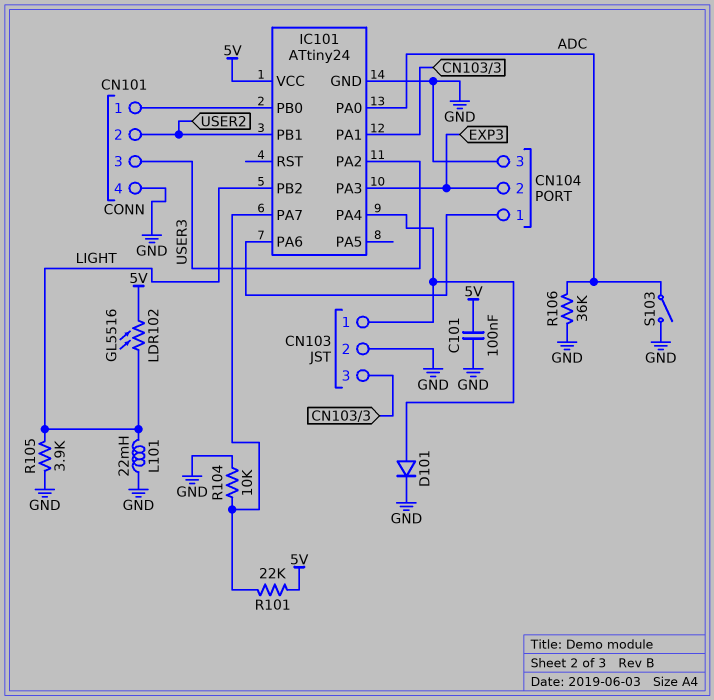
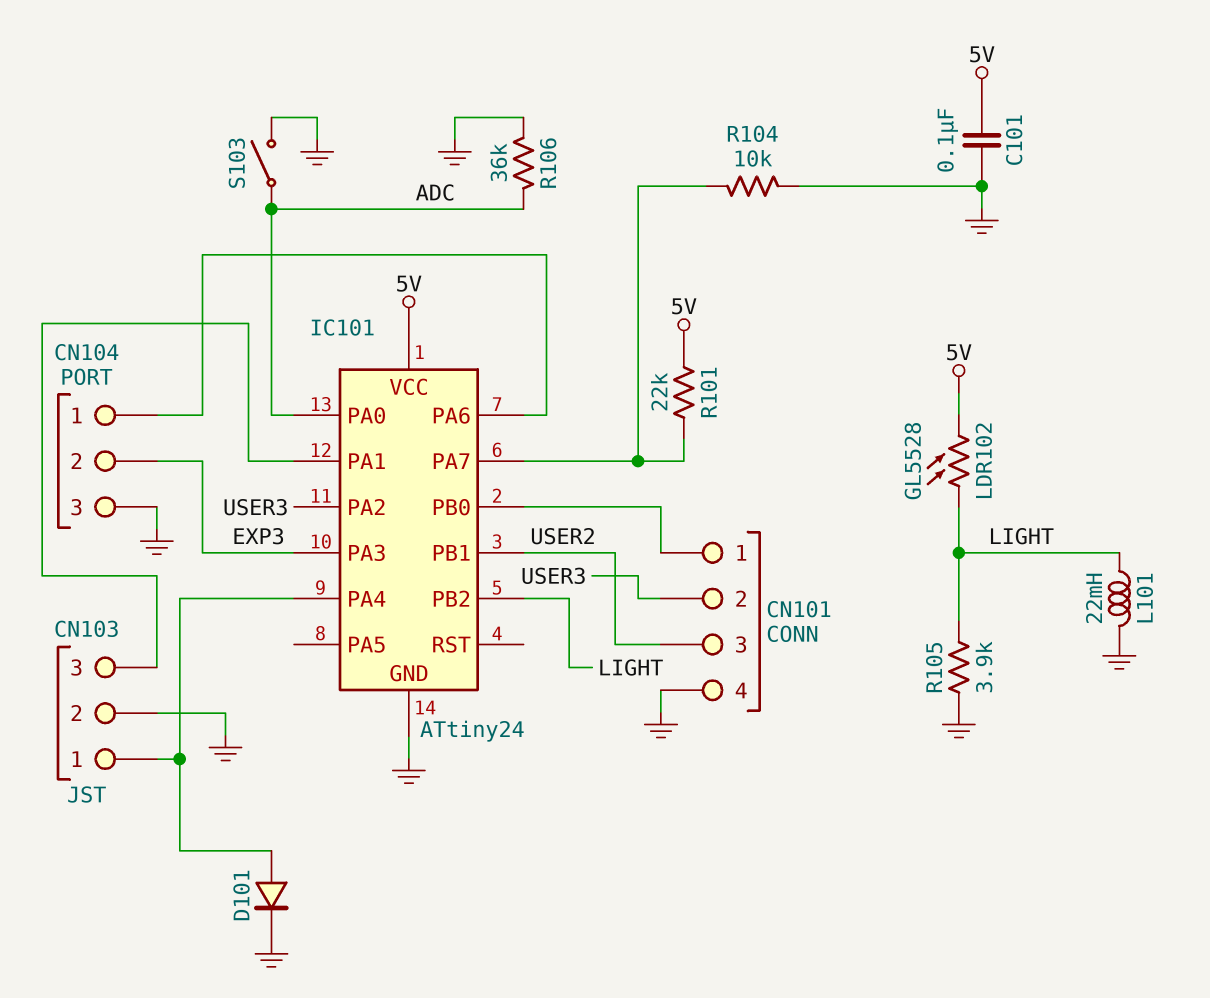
CN101 pin 2: USER2 -> USER3
CN101 pin 3: USER3 -> USER2
LDR102: GL5516 (5V, LIGHT) -> GL5528 (5V, LIGHT)

